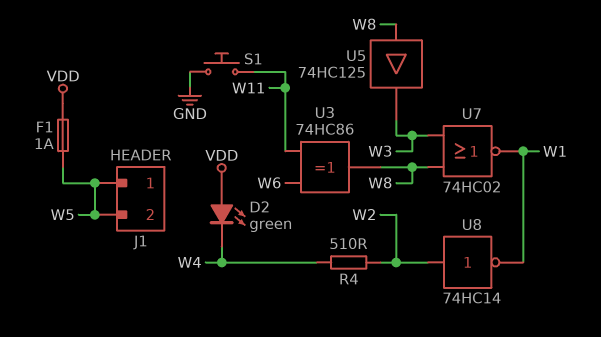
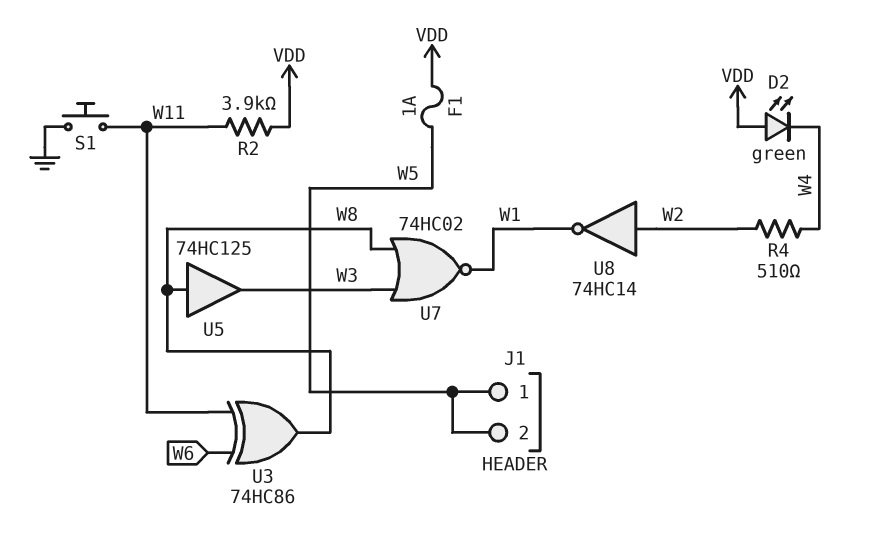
R2: none -> 3.9k (VDD, W11)

